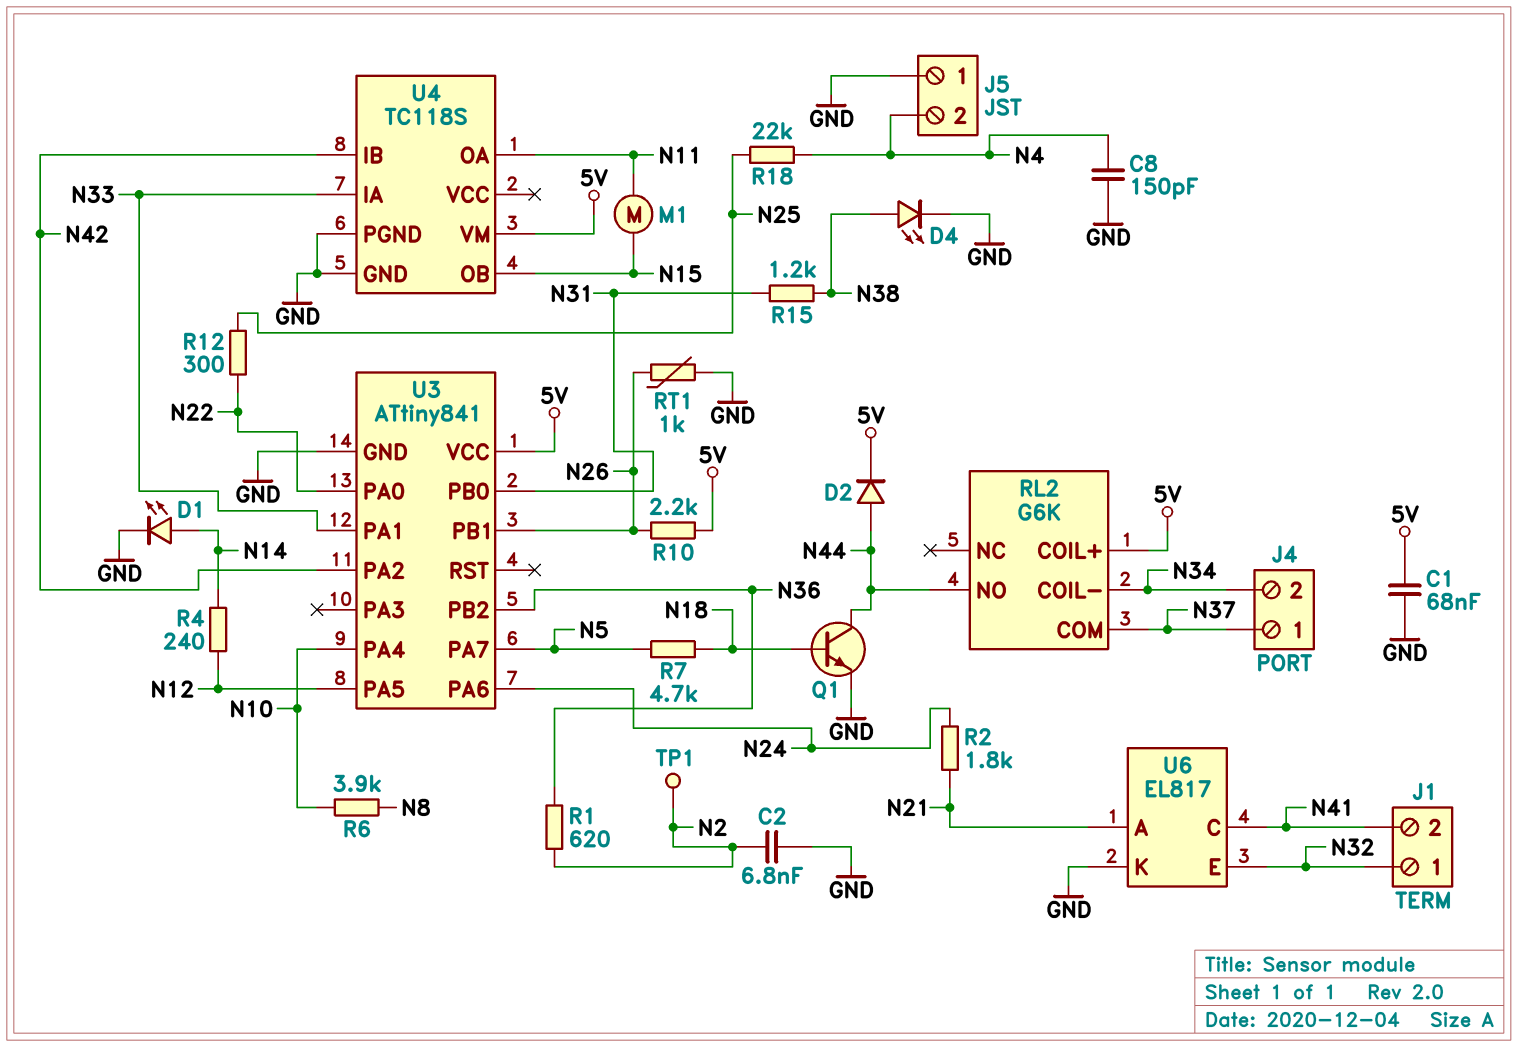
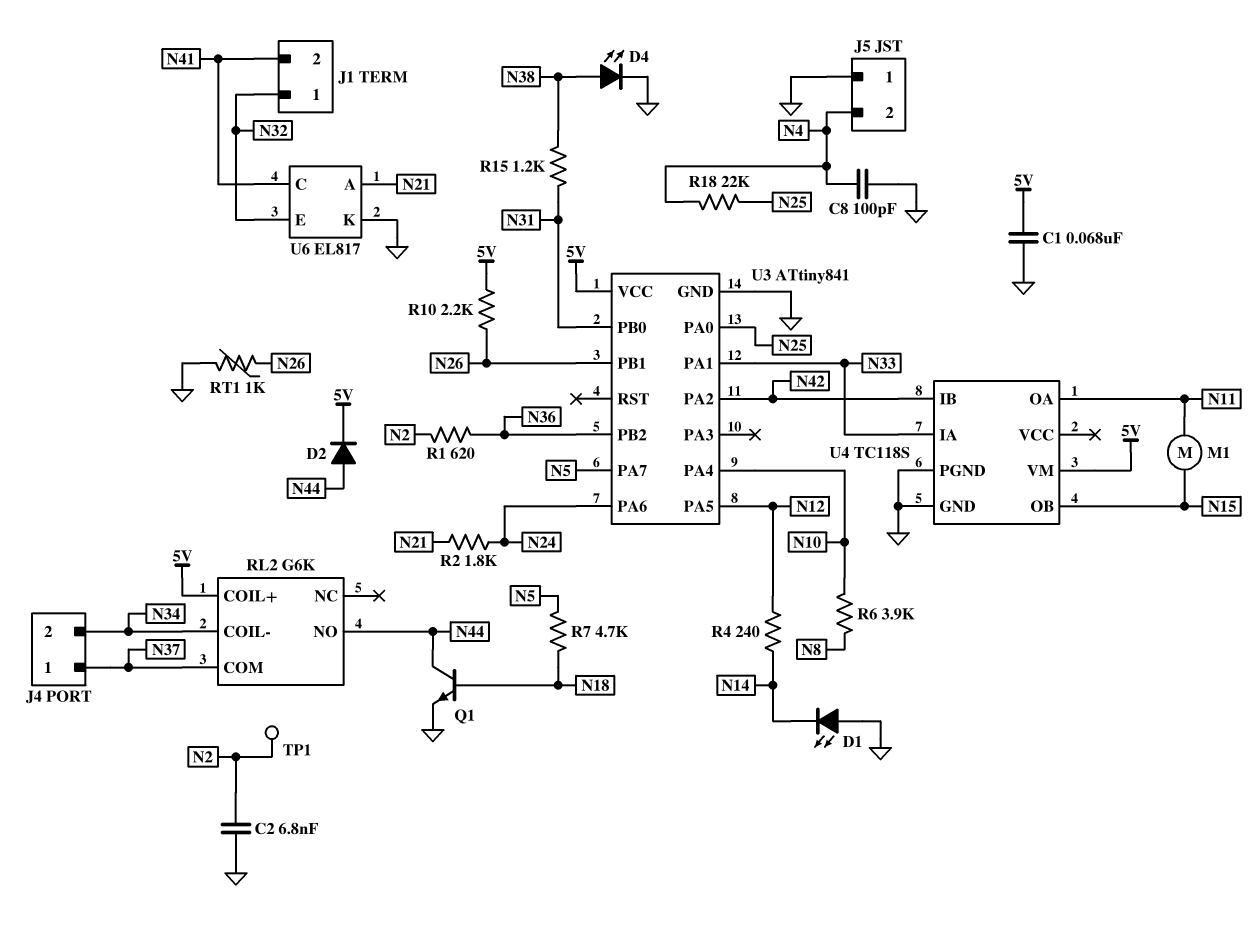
C8: 150pF (GND, N4) -> 100pF (GND, N4)
D1: LED (A N14, K GND) -> LED (A GND, K N14)
R12: 300 (N22, N25) -> none
U3 pin PA0: N22 -> N25

